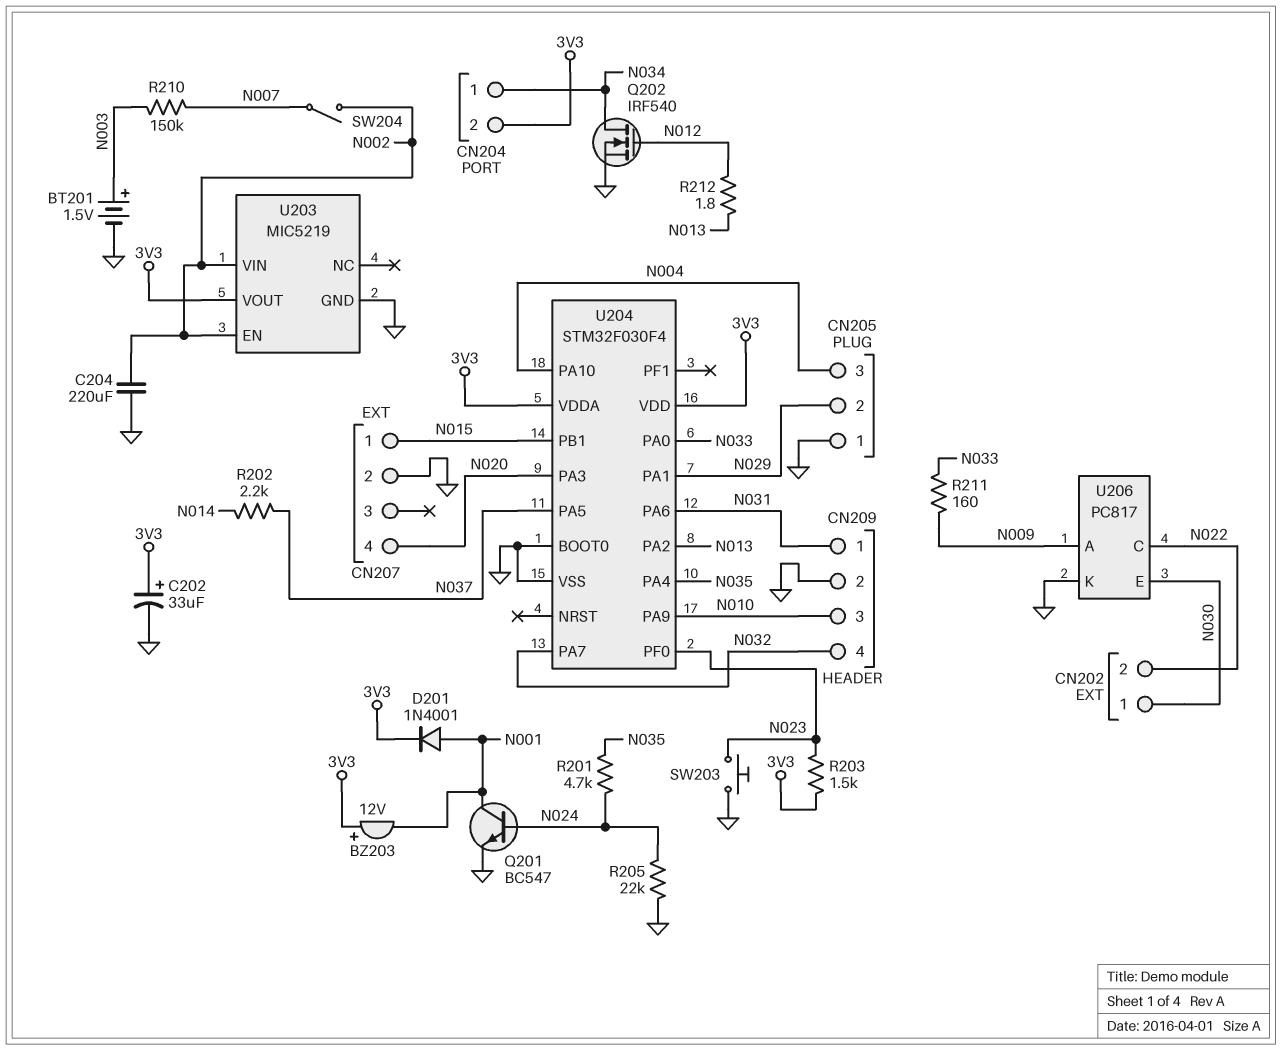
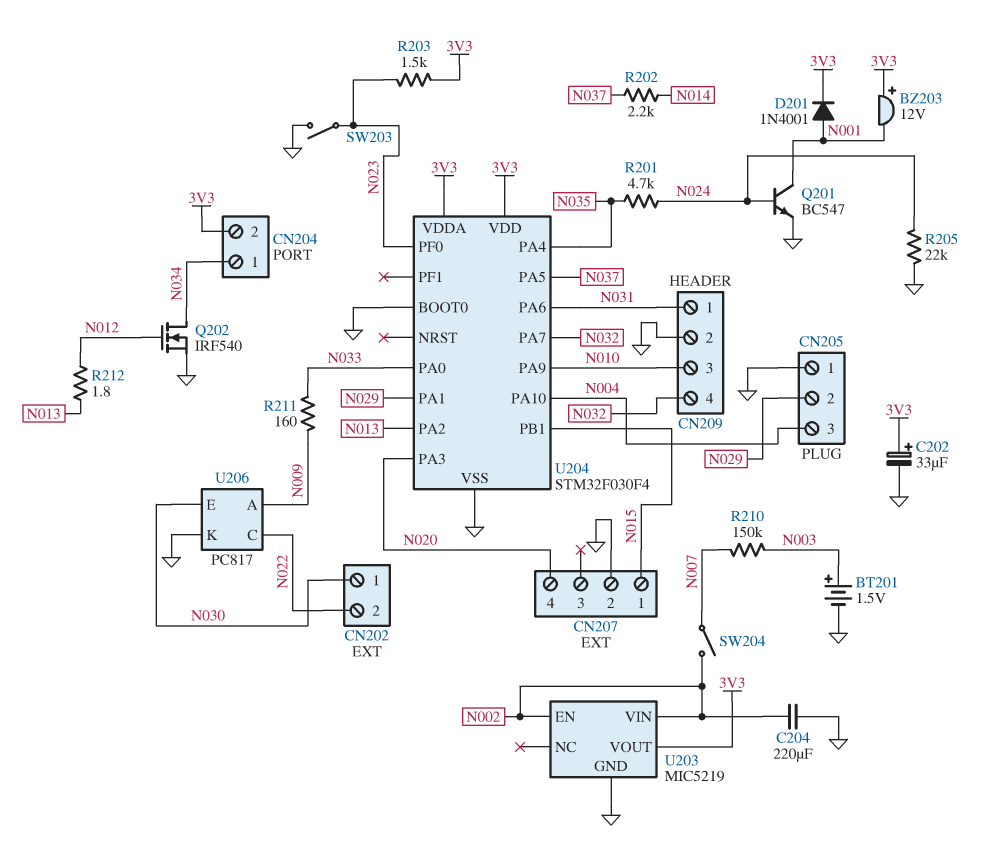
SW203: button (GND, N023) -> switch (GND, N023)

